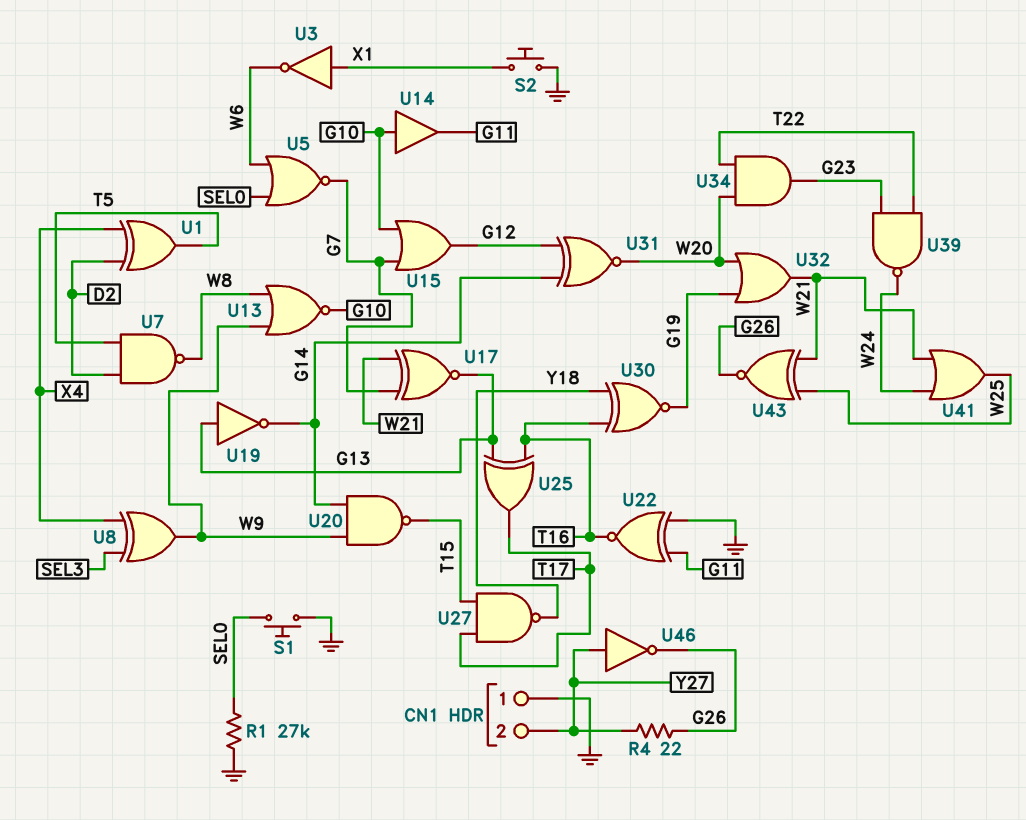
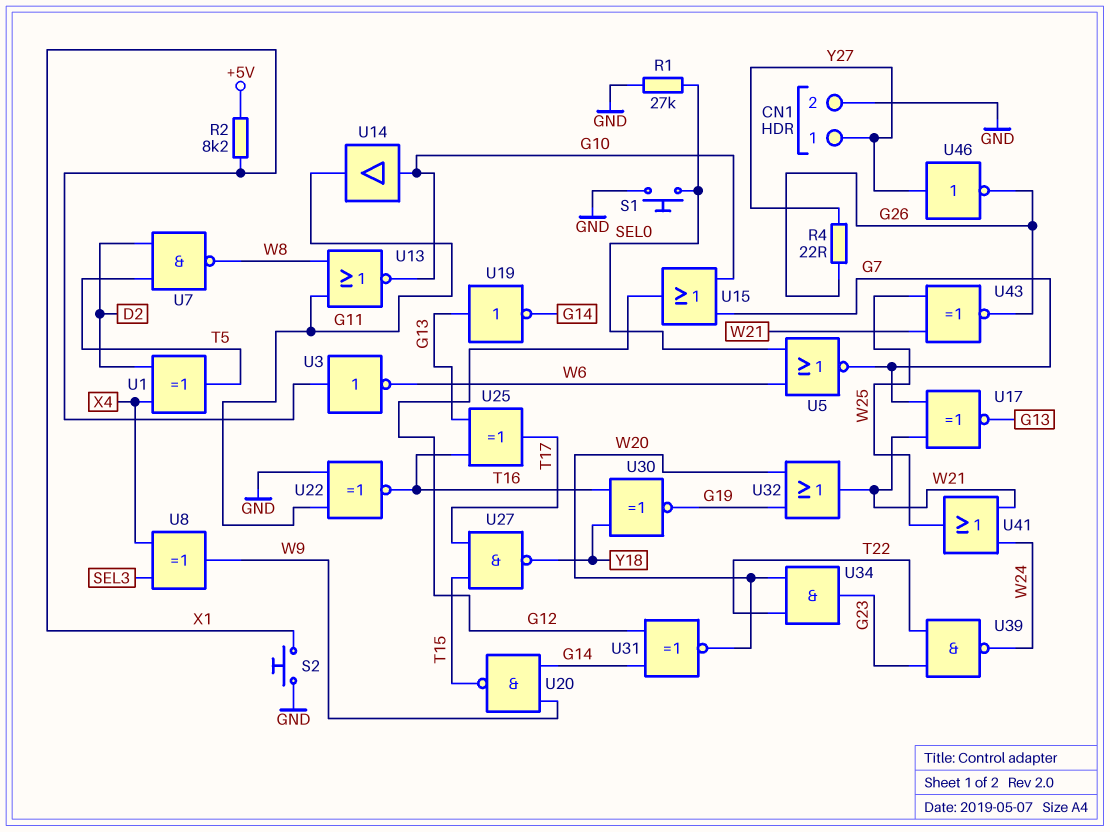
CN1 pin 1: GND -> Y27
CN1 pin 2: Y27 -> GND
R2: none -> 8.2k (+5V, X1)
U13: NOR (in W8, in W9, out G10) -> NOR (in G11, in W8, out G10)

